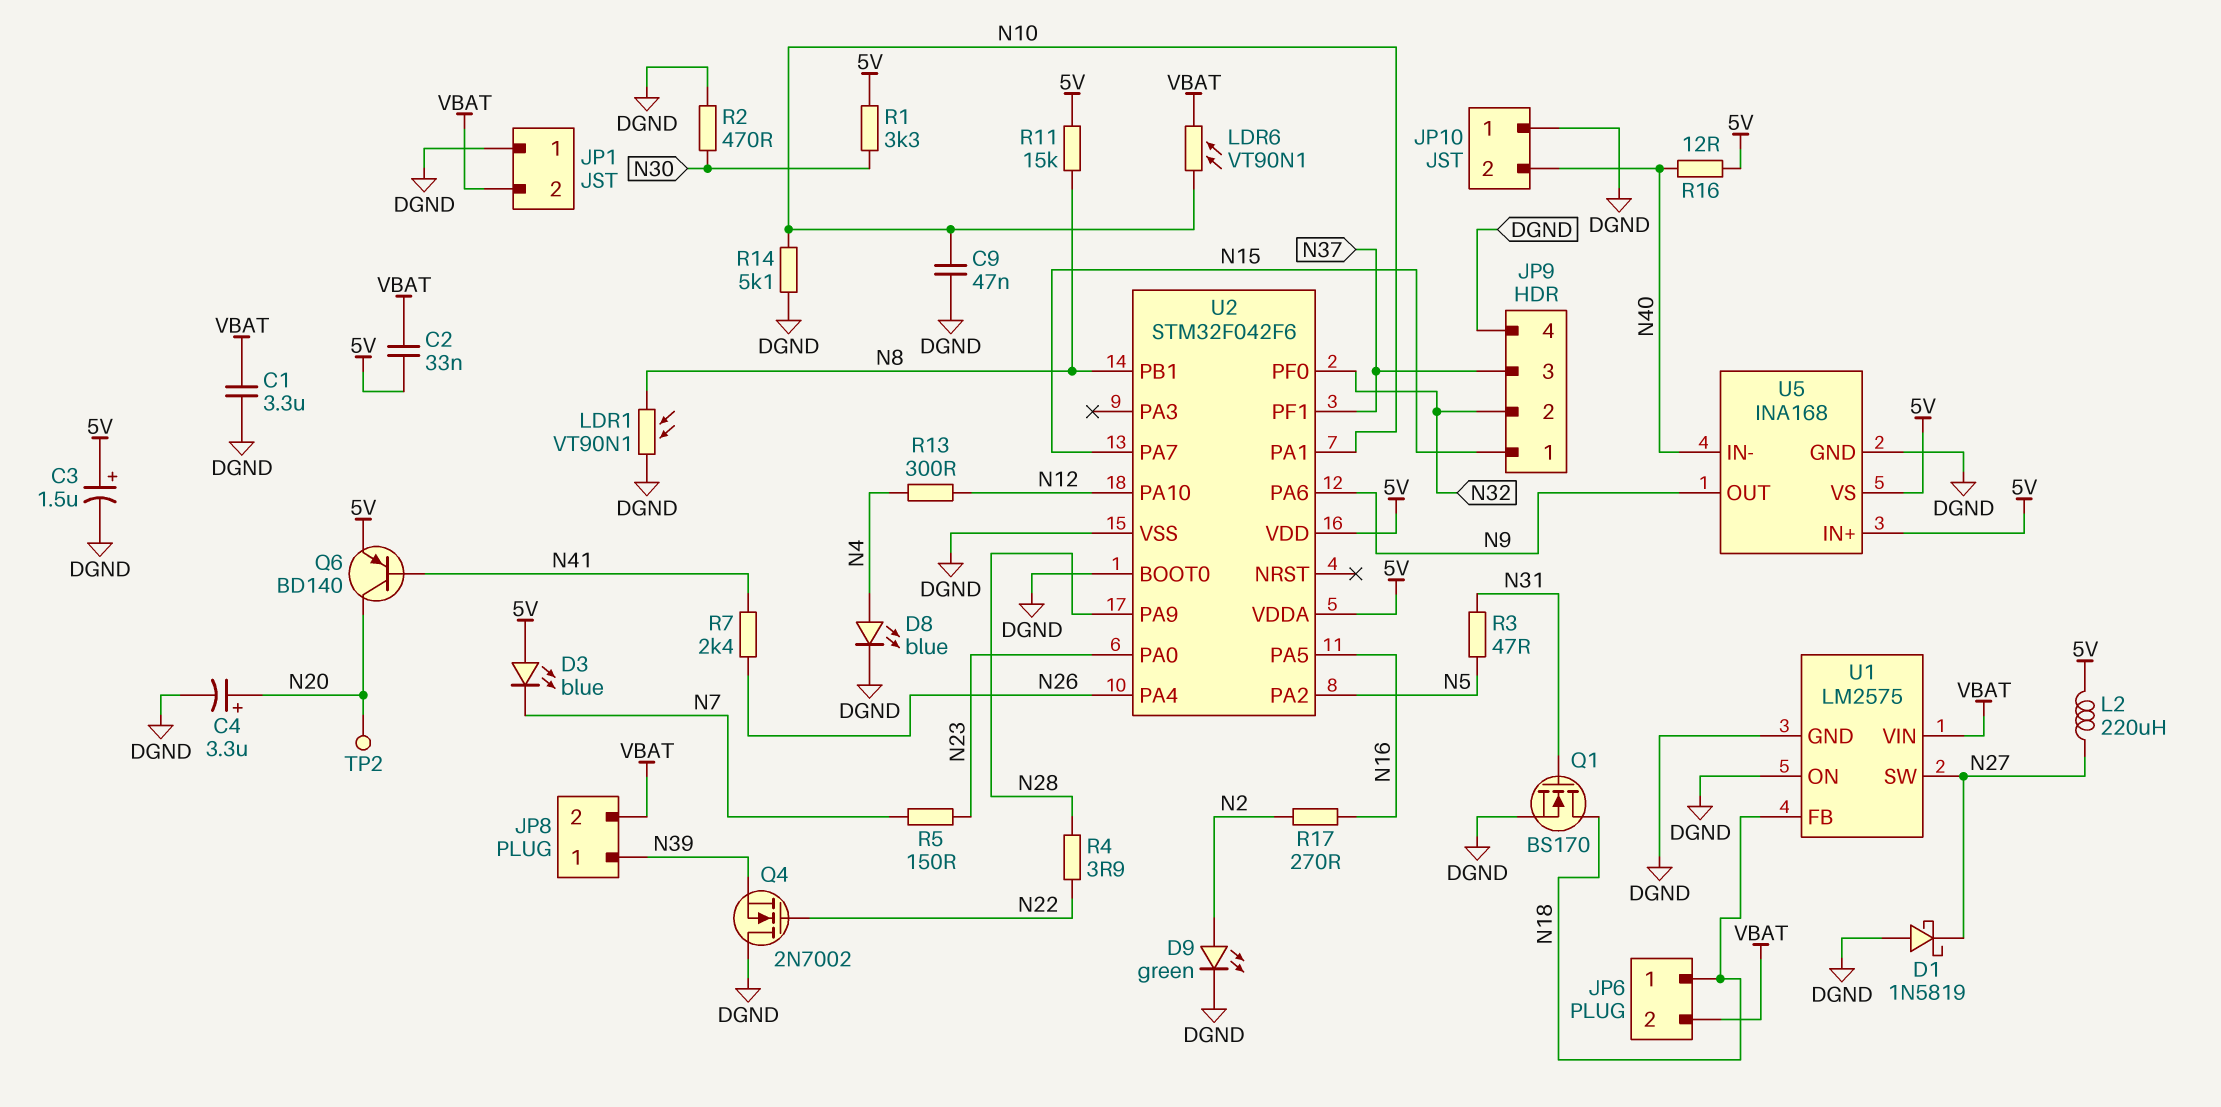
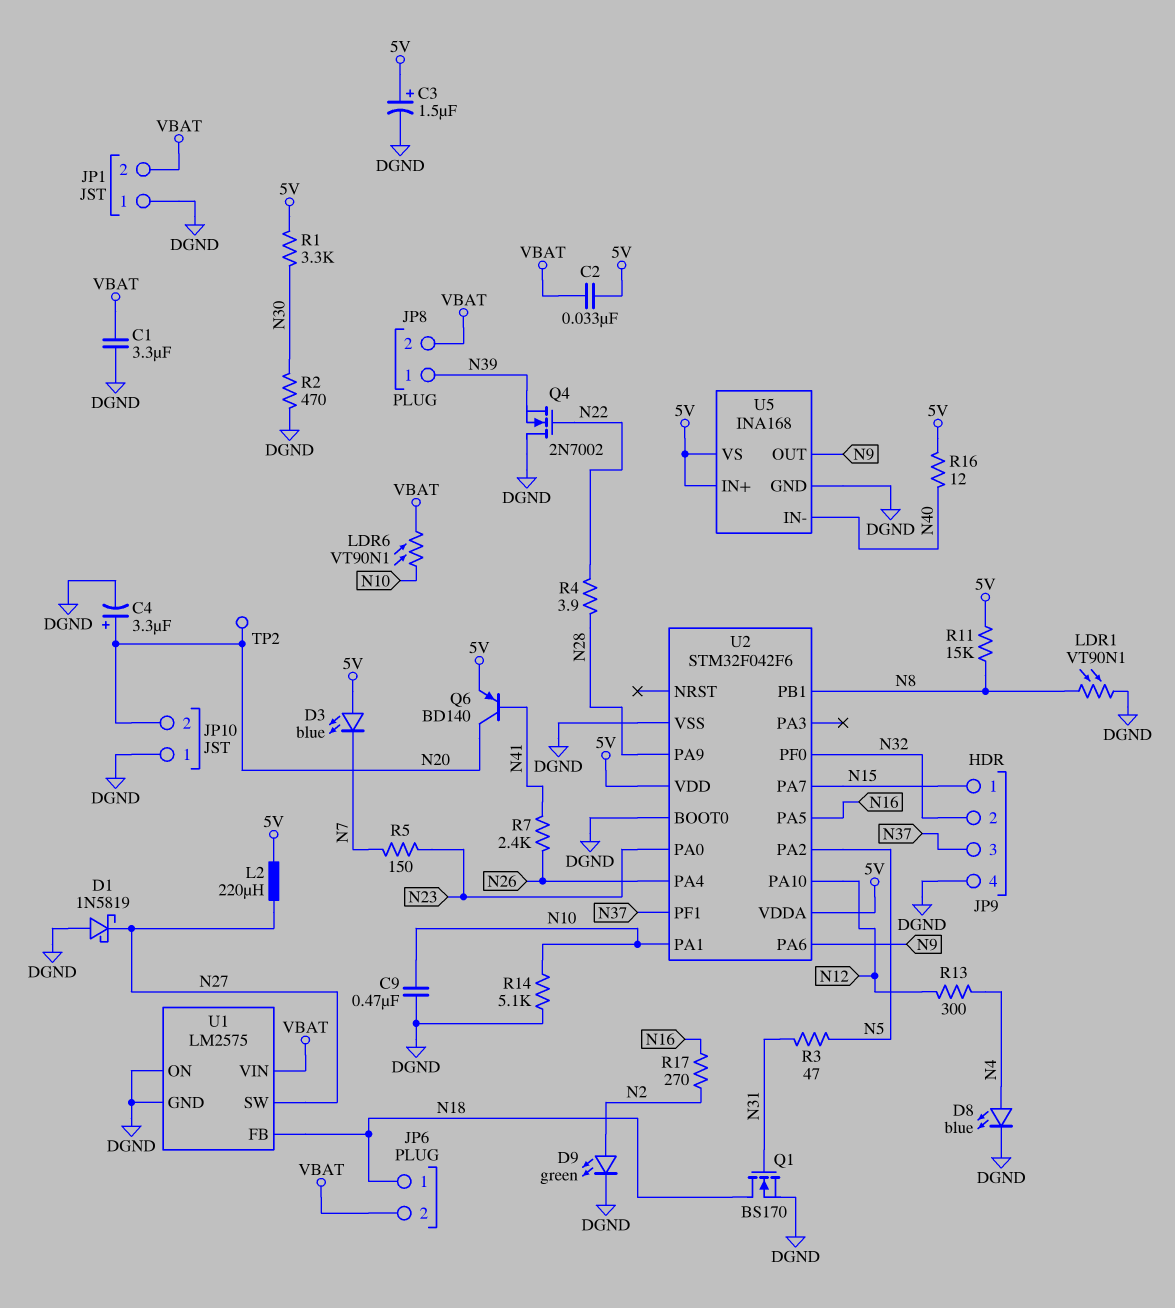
C9: 47nF (DGND, N10) -> 470nF (DGND, N10)
JP10 pin 2: N40 -> N20

